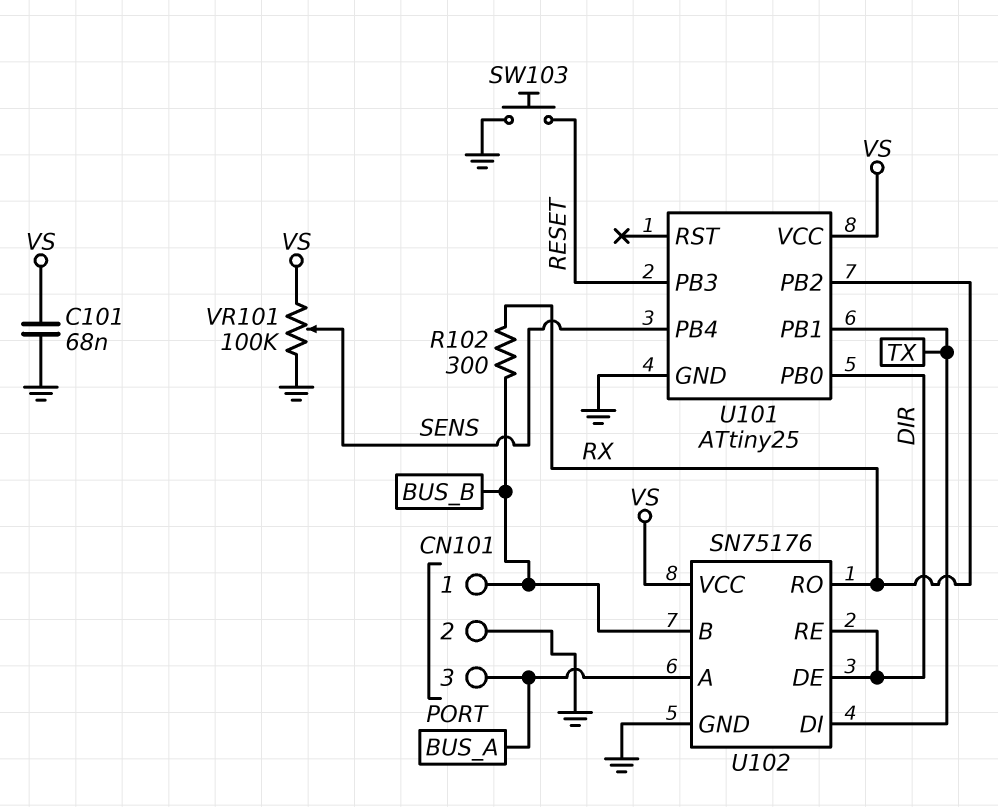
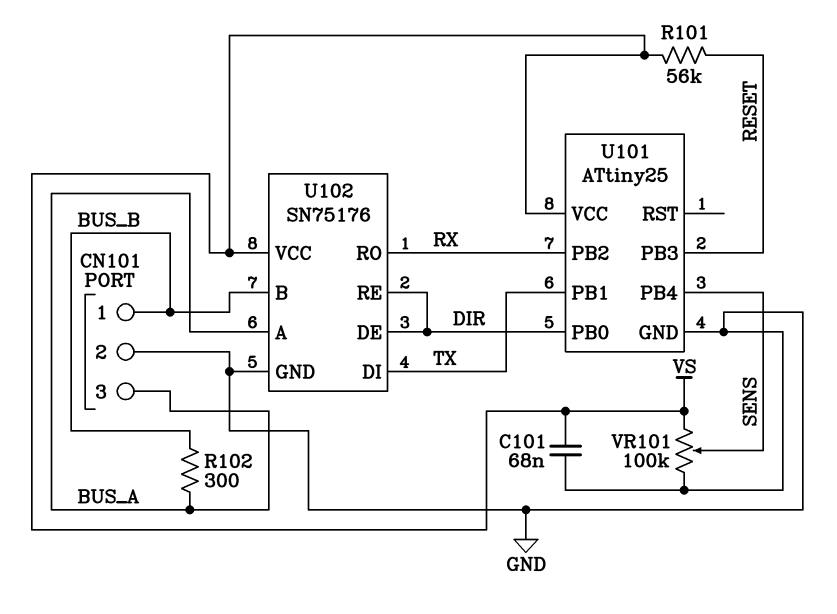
R101: none -> 56k (RESET, VS)
R102: 300 (BUS_B, RX) -> 300 (BUS_A, BUS_B)
SW103: button (GND, RESET) -> none

